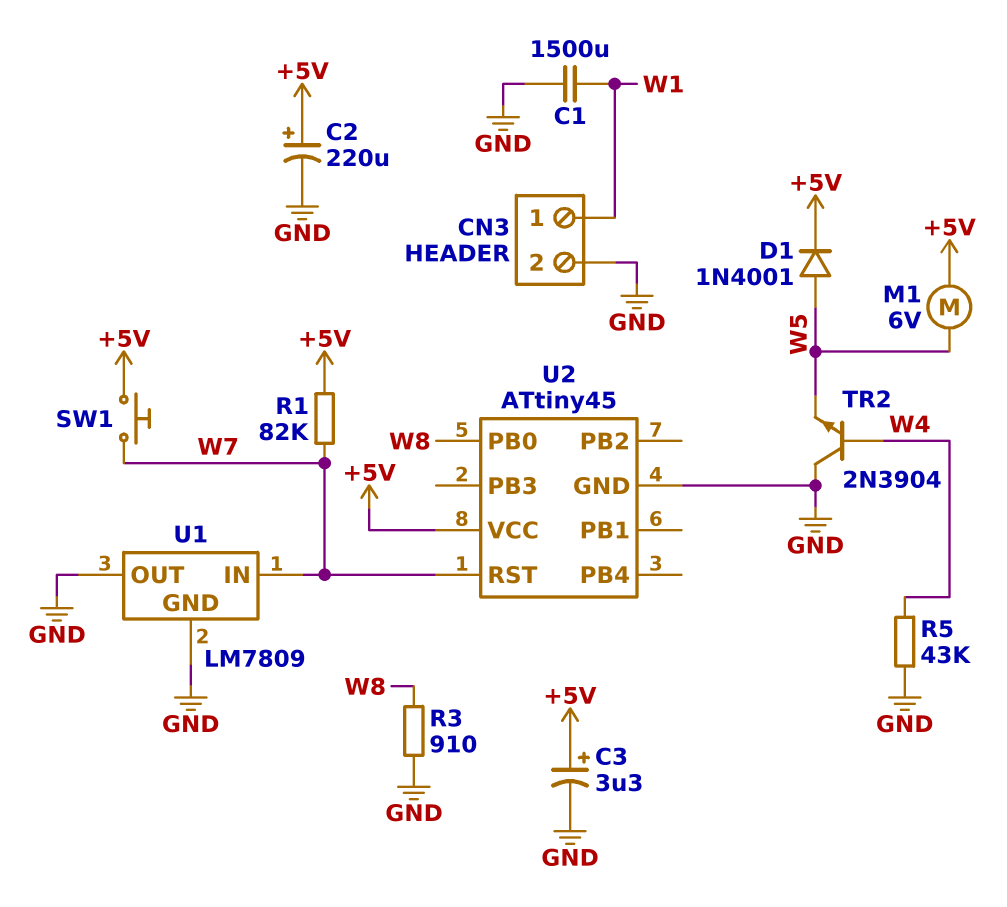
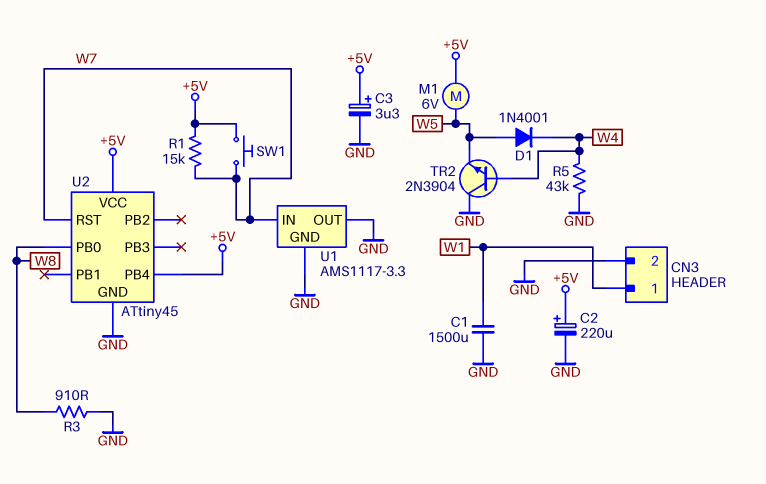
D1: diode 1N4001 (A W5, K +5V) -> diode 1N4001 (A W5, K W4)
R1: 82k (+5V, W7) -> 15k (+5V, W7)
U1: LM7809 -> AMS1117-3.3
U2 pin PB4: none -> +5V

